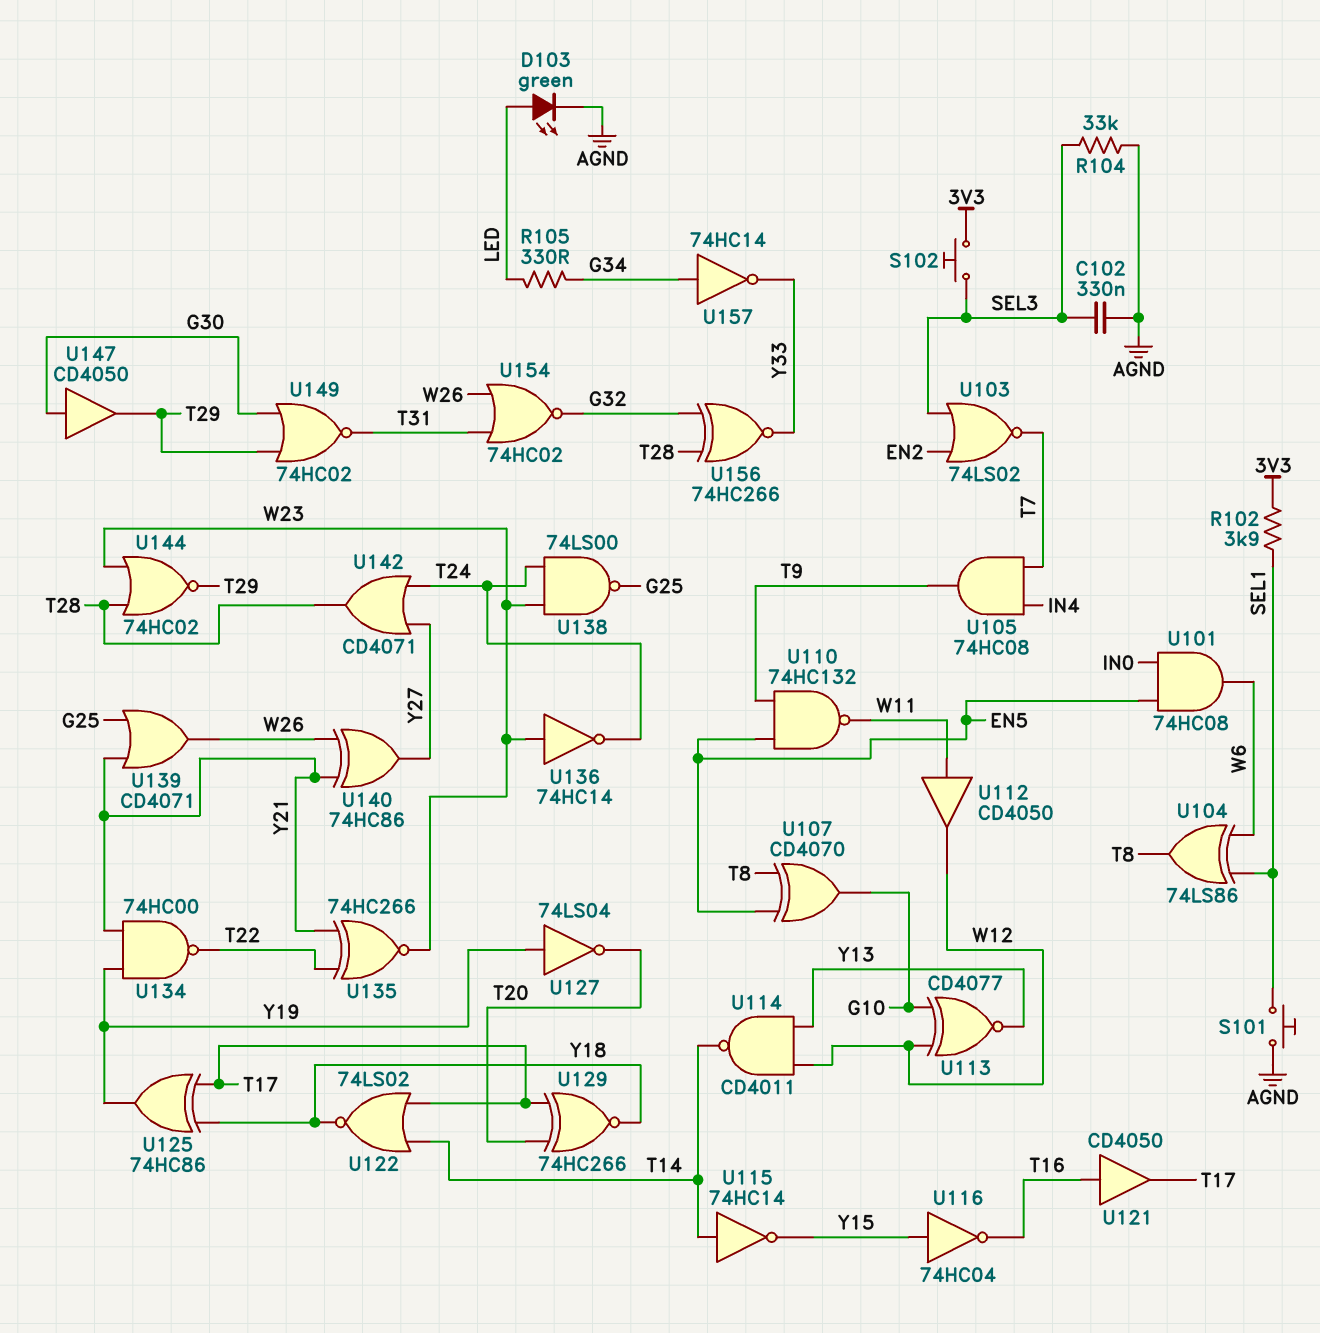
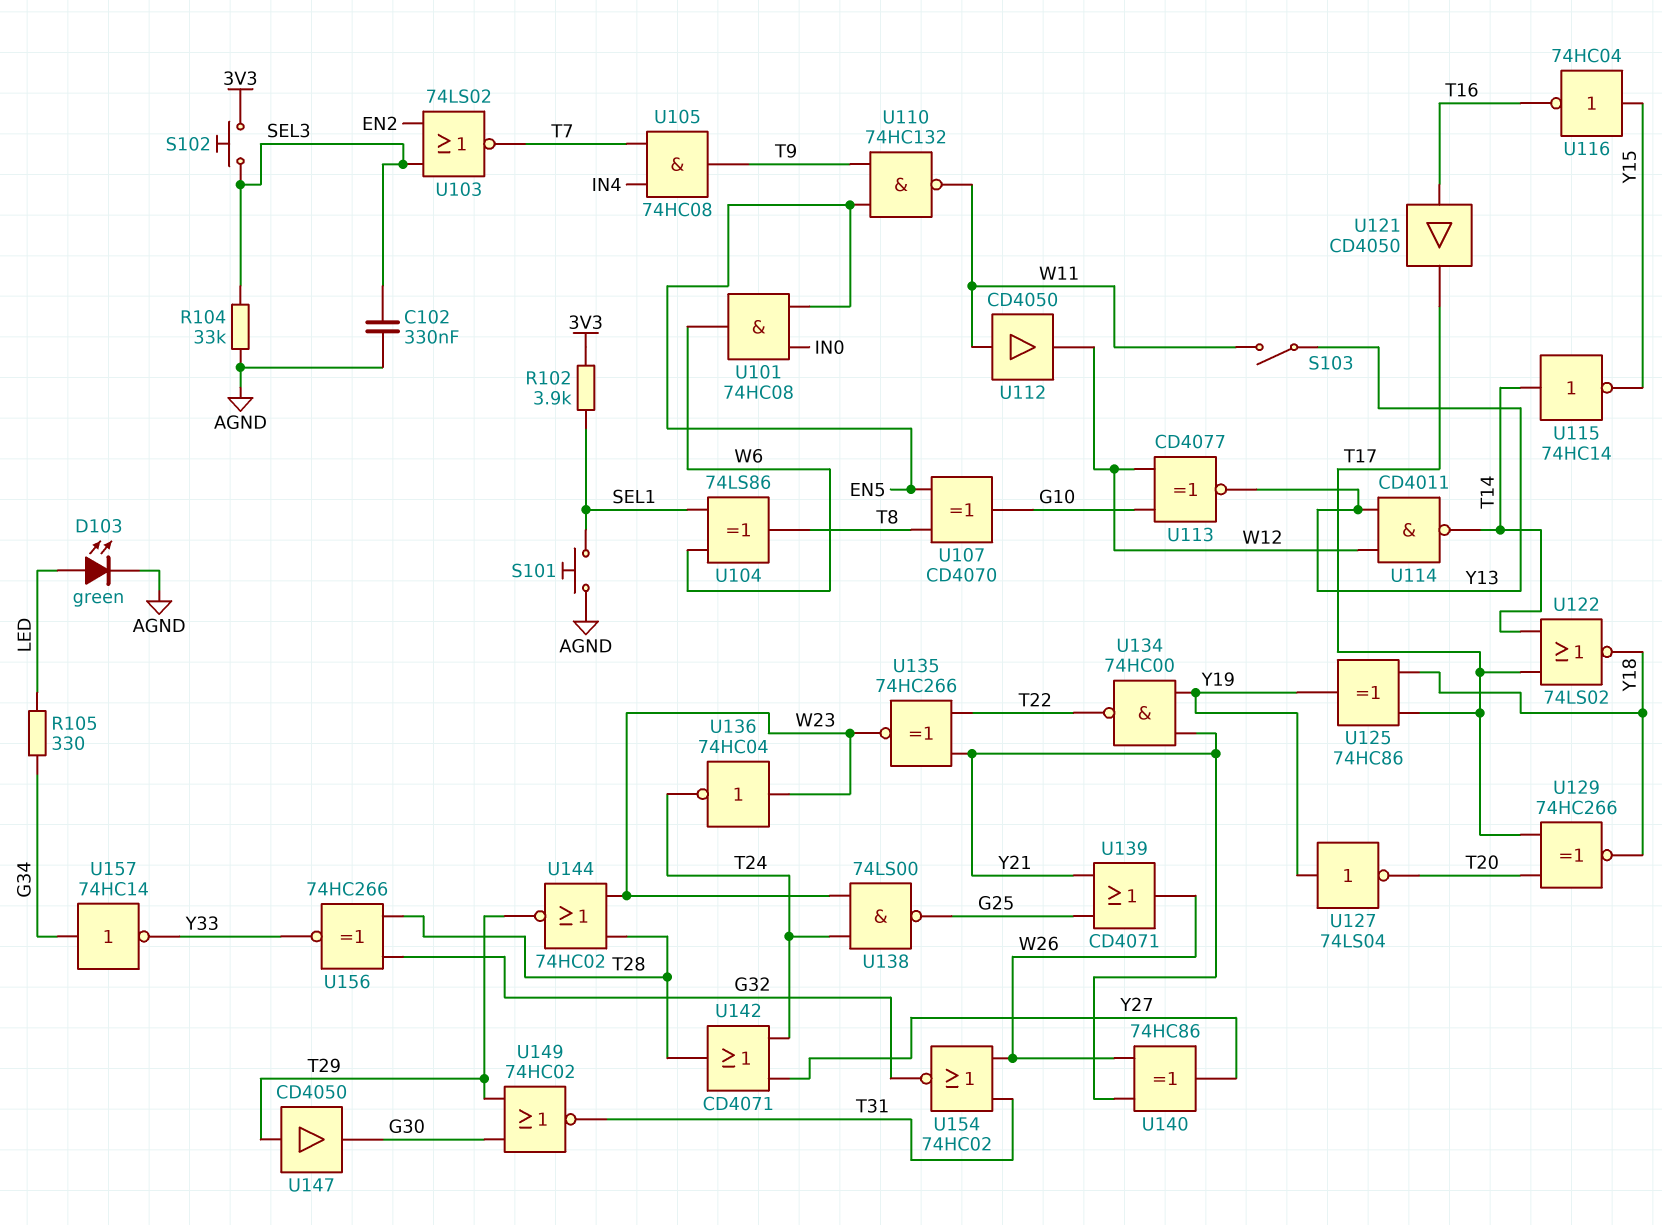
S103: none -> switch (W11, Y13)
U136: NOT 74HC14 (in W23, out T24) -> NOT 74HC04 (in W23, out T24)
U147: buffer CD4050 (in G30, out T29) -> buffer CD4050 (in T29, out G30)

